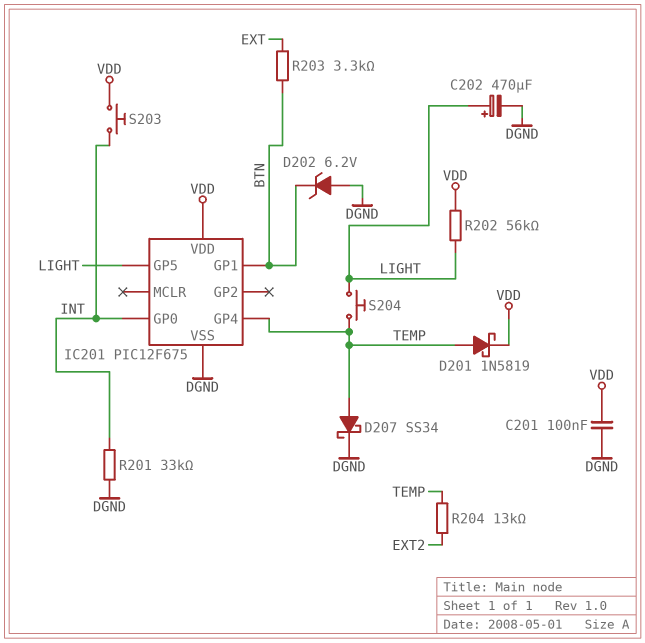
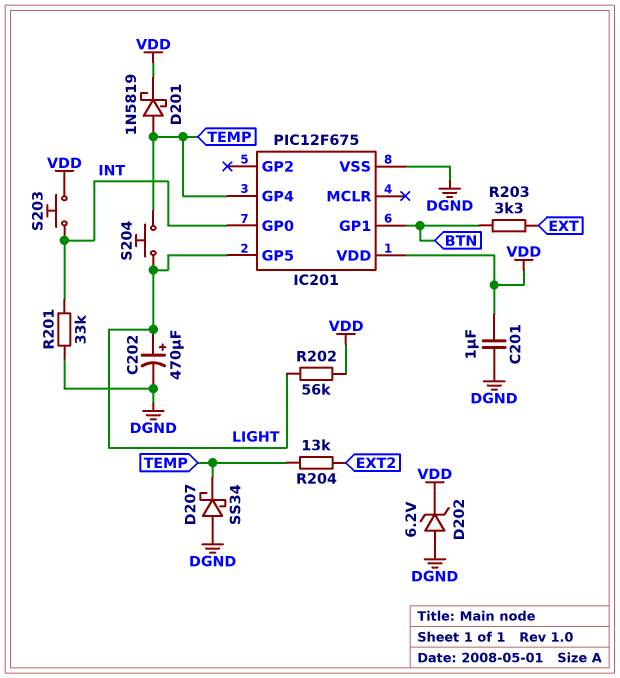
C201: 100nF (DGND, VDD) -> 1uF (DGND, VDD)
D202: zener 6.2V (A DGND, K BTN) -> zener 6.2V (A DGND, K VDD)
D207: schottky SS34 (A TEMP, K DGND) -> schottky SS34 (A DGND, K TEMP)

